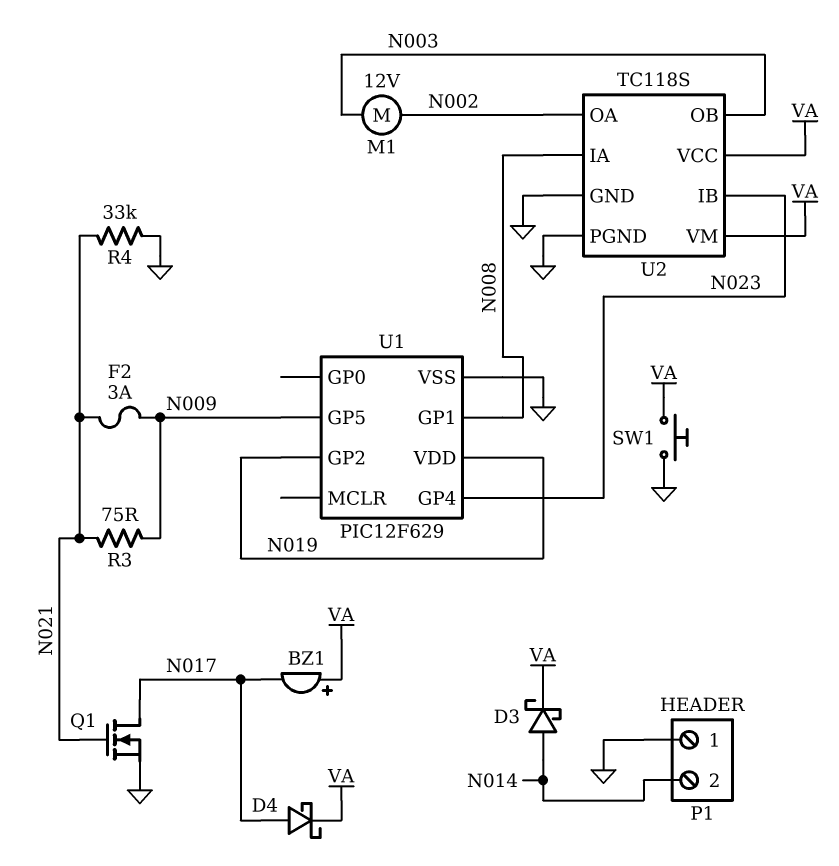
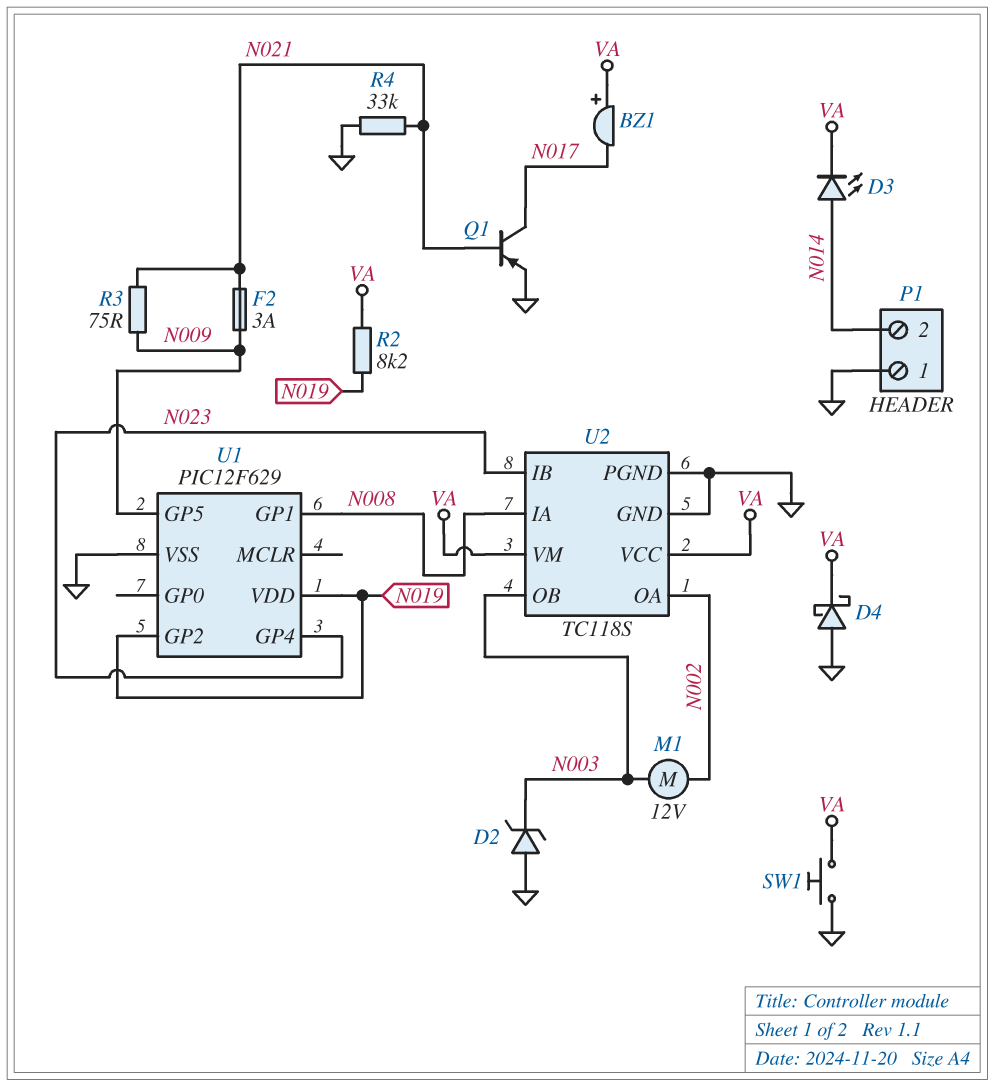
D2: none -> zener (A GND, K N003)
D3: schottky (A N014, K VA) -> LED (A N014, K VA)
D4: schottky (A N017, K VA) -> schottky (A GND, K VA)
Q1: NMOS (G N021, D N017, S GND) -> PNP (B N021, C N017, E GND)
R2: none -> 8.2k (N019, VA)

